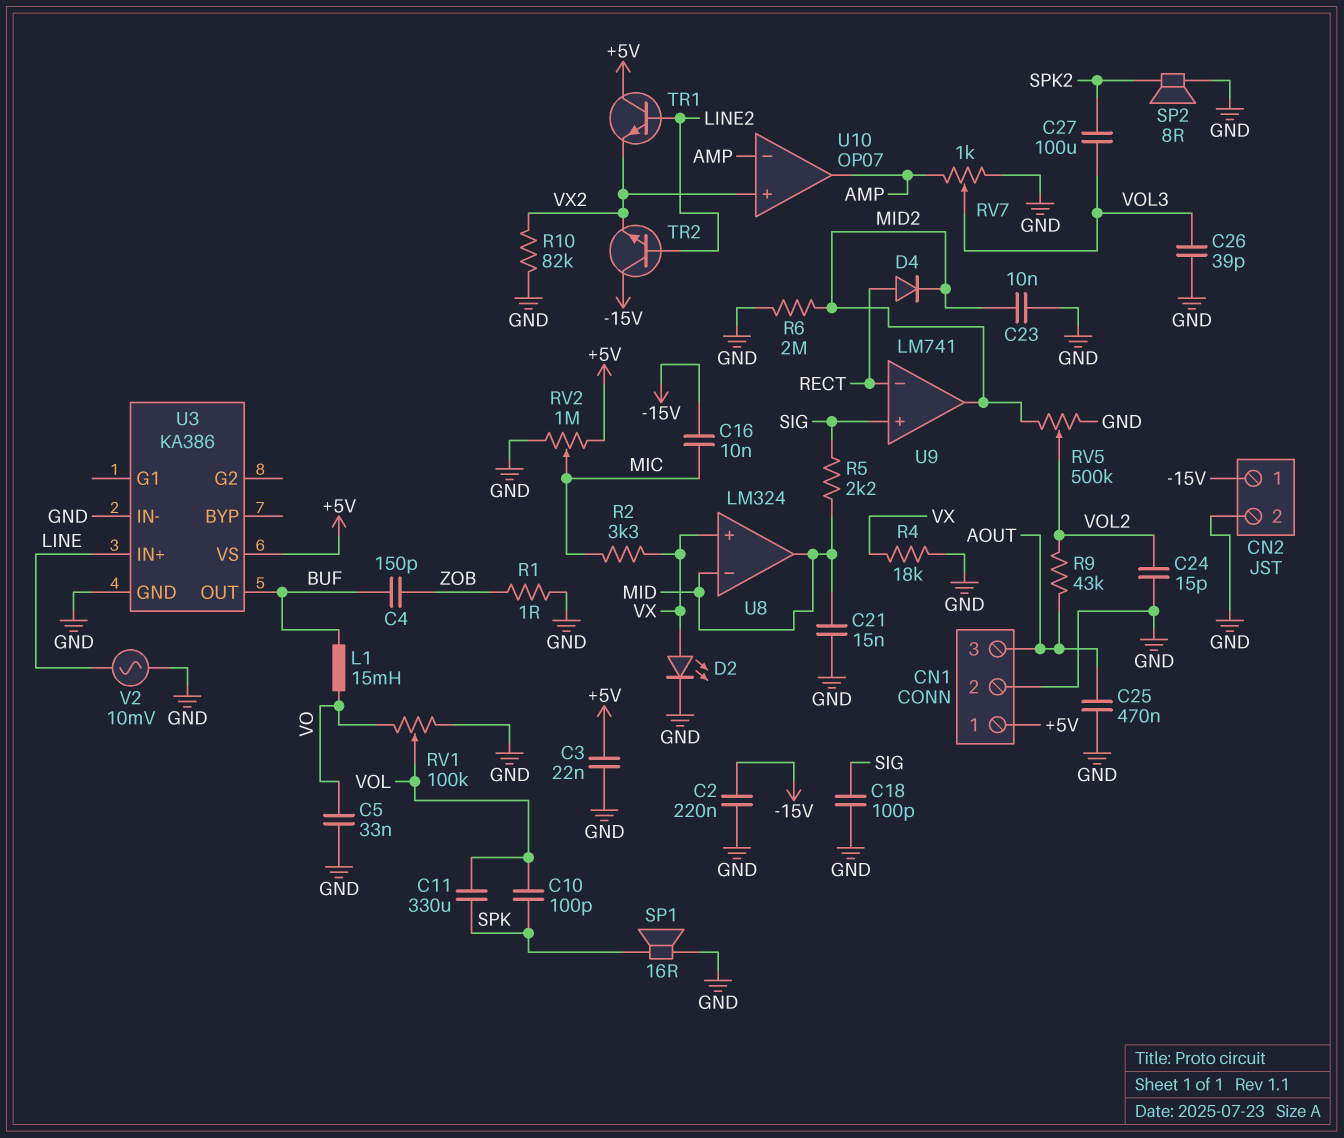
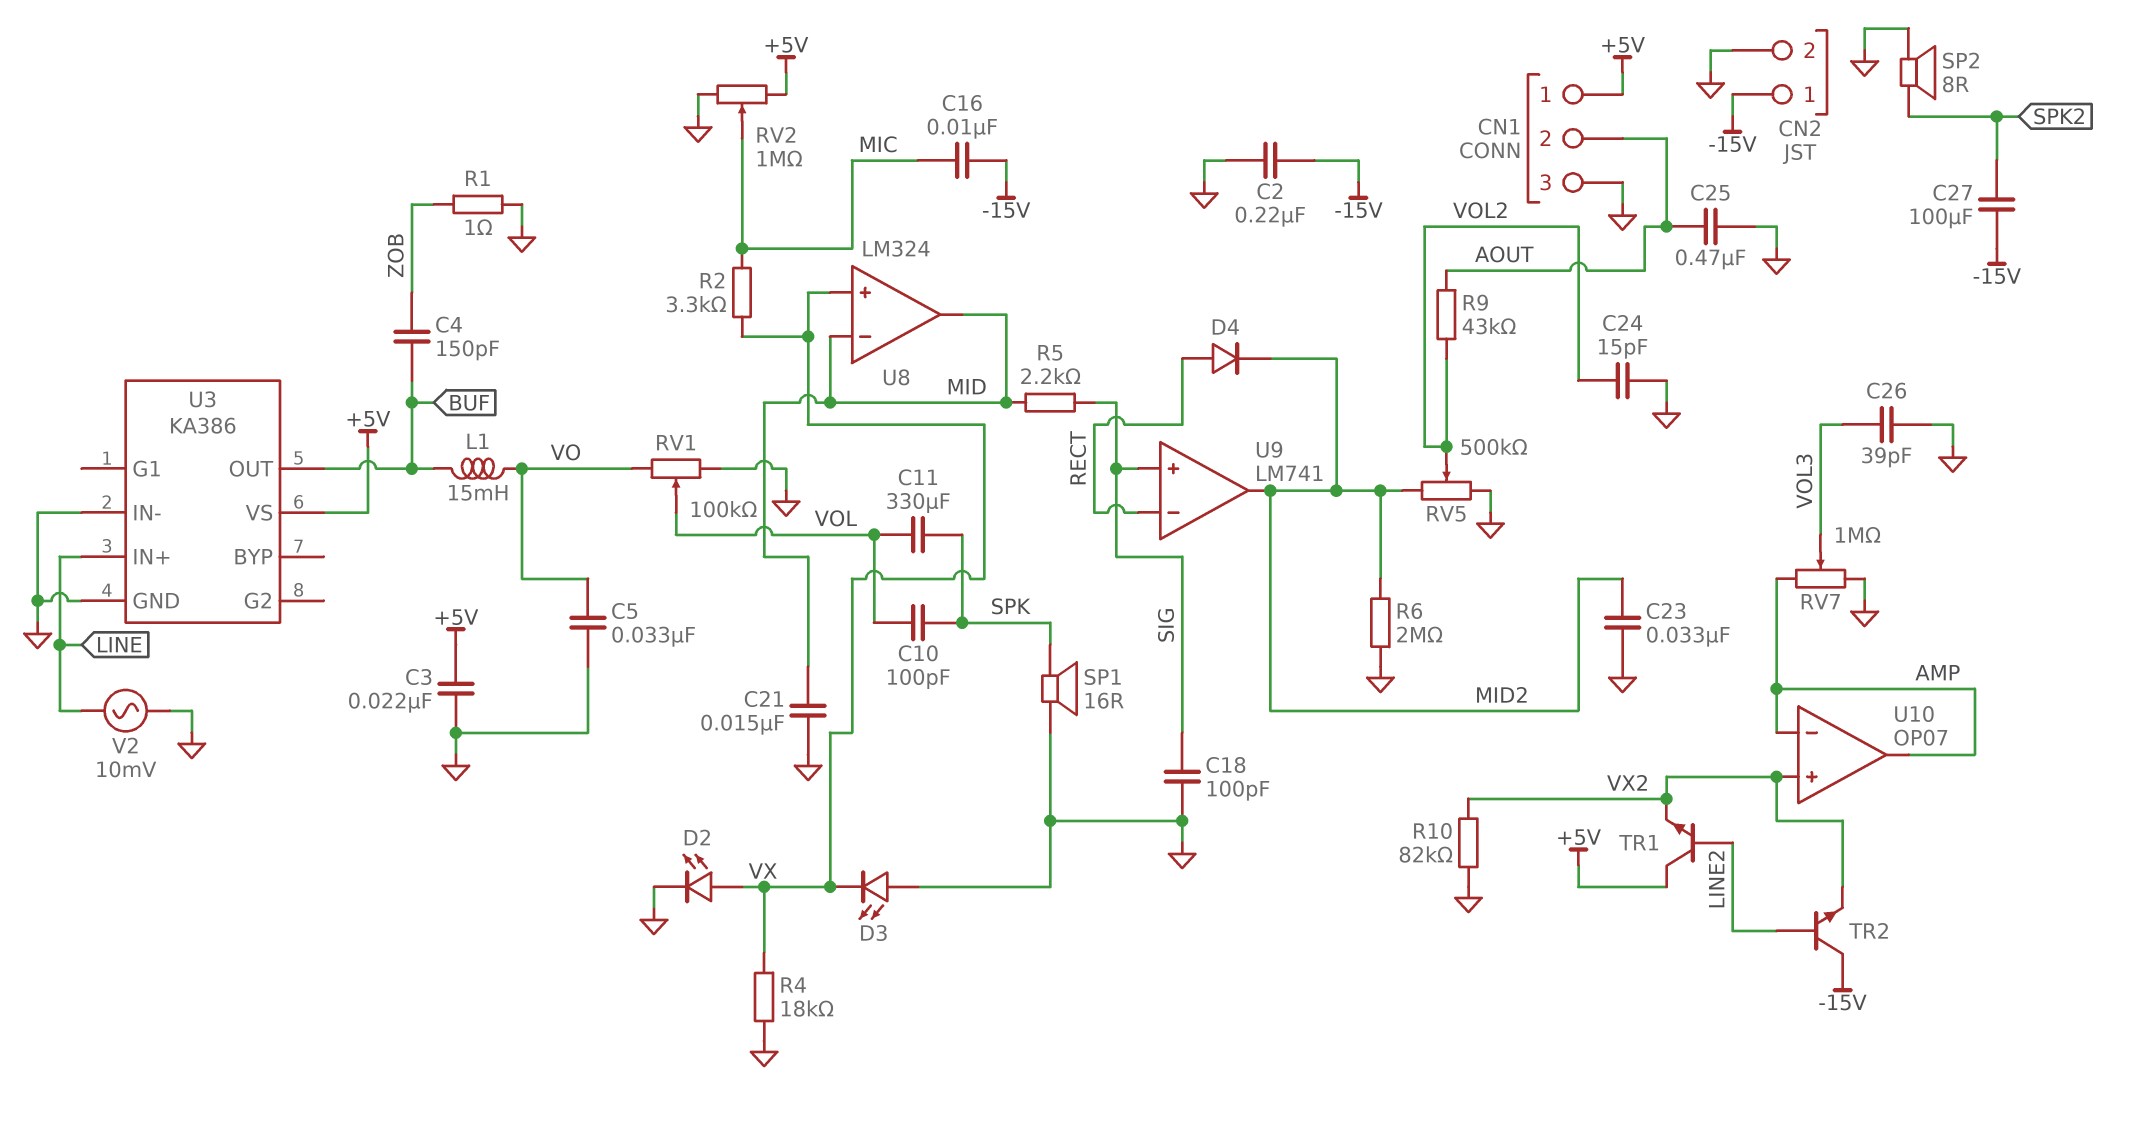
C23: 10nF (GND, MID2) -> 33nF (GND, MID2)
C27: 100uF (SPK2, VOL3) -> 100uF (-15V, SPK2)
CN1 pin 2: GND -> AOUT
CN1 pin 3: AOUT -> GND
D3: none -> LED (A GND, K VX)
RV7: 1k (AMP, GND, wiper VOL3) -> 1M (AMP, GND, wiper VOL3)

